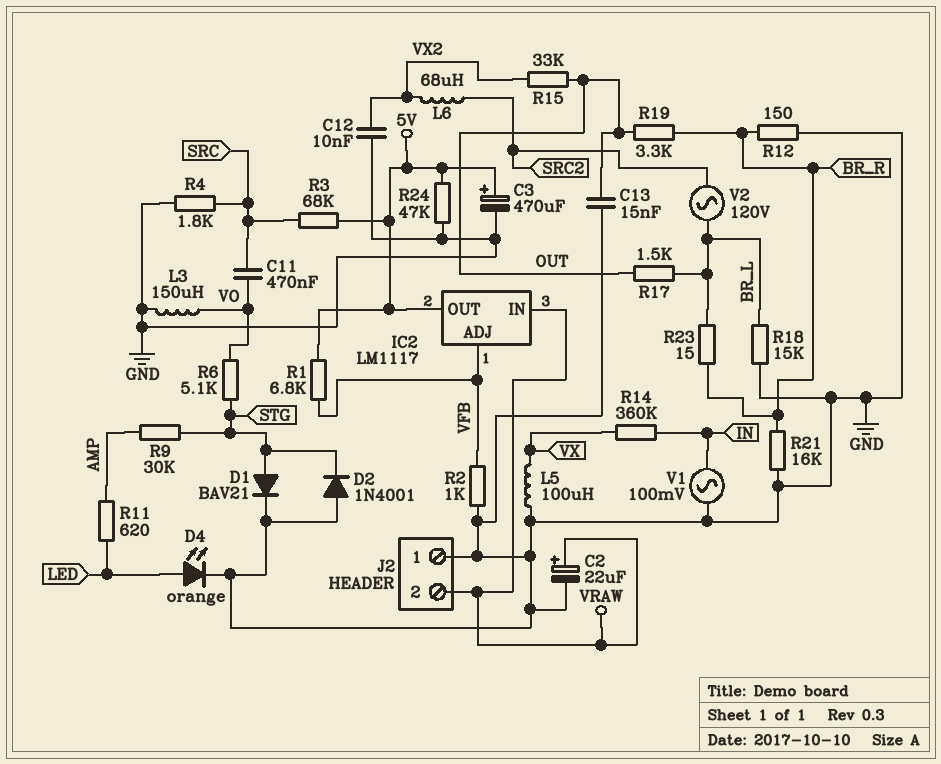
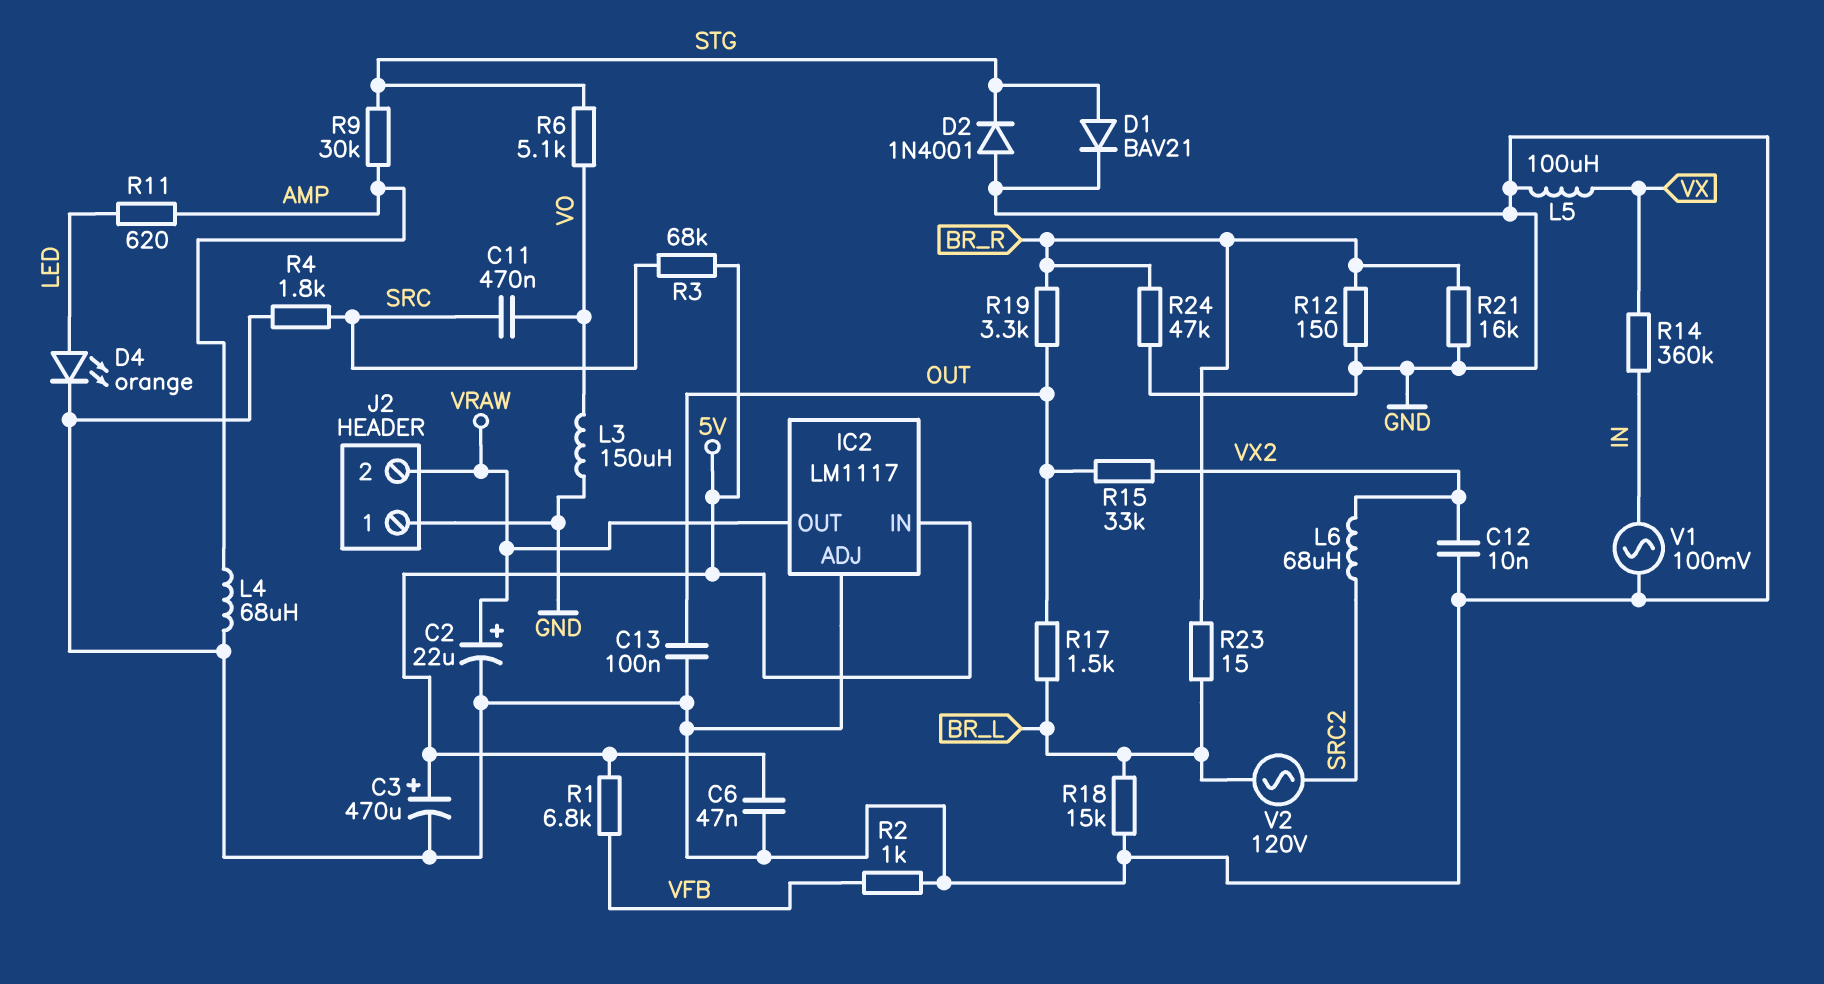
C6: none -> 47nF (5V, GND)
C13: 15nF (GND, OUT) -> 100nF (GND, OUT)
IC2 pin ADJ: VFB -> GND
IC2 pin IN: VRAW -> 5V
IC2 pin OUT: 5V -> VRAW
L4: none -> 68uH (AMP, GND)
R24: 47k (5V, GND) -> 47k (BR_R, GND)

